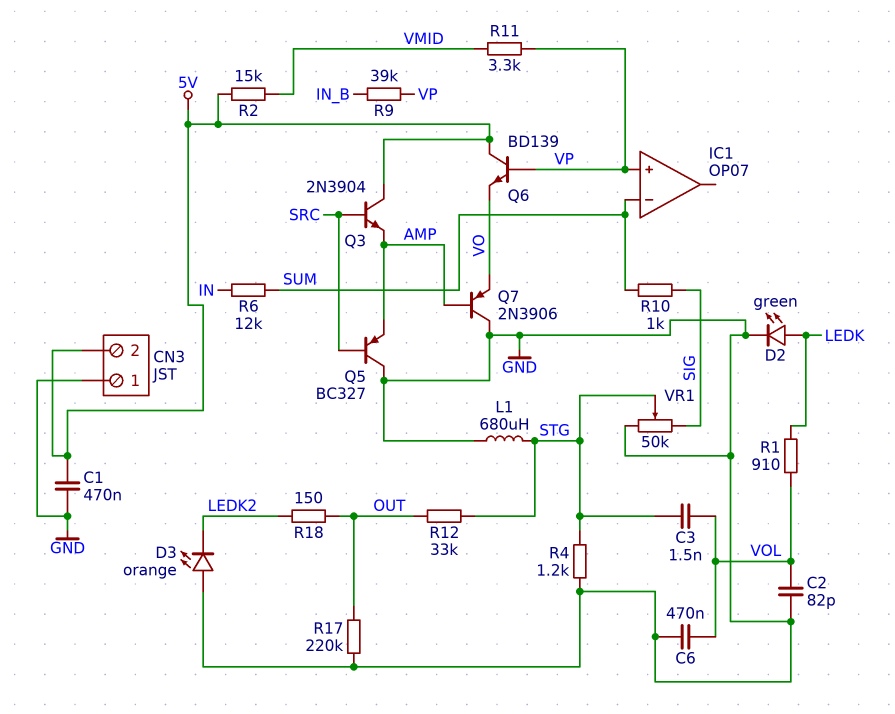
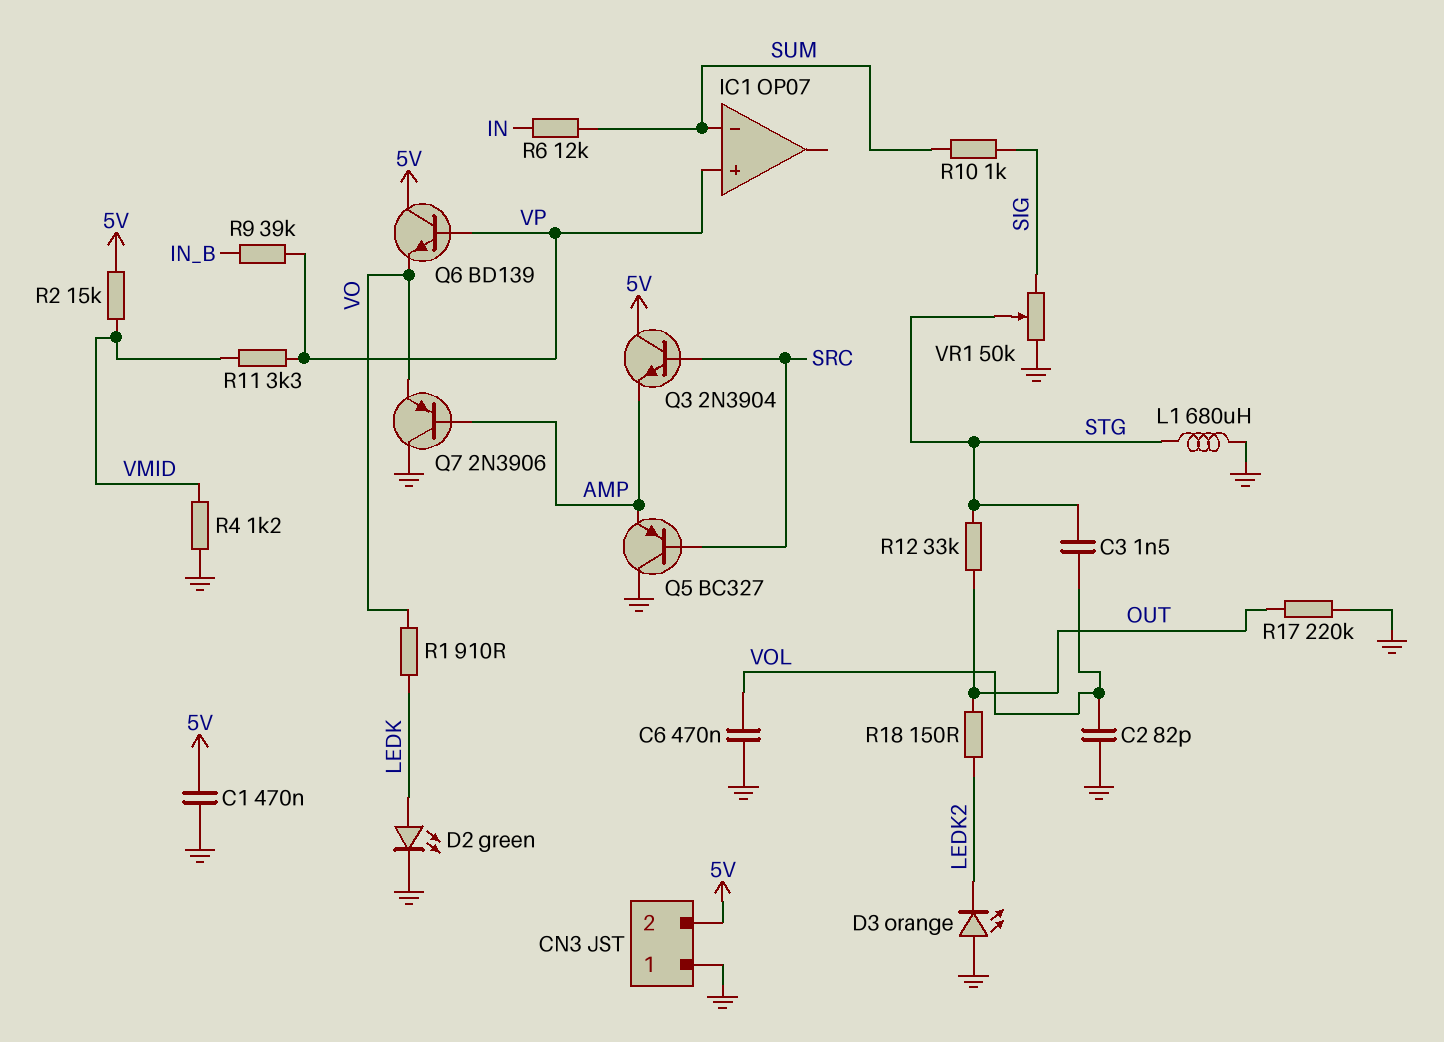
R1: 910 (LEDK, VOL) -> 910 (LEDK, VO)
R4: 1.2k (GND, STG) -> 1.2k (GND, VMID)

